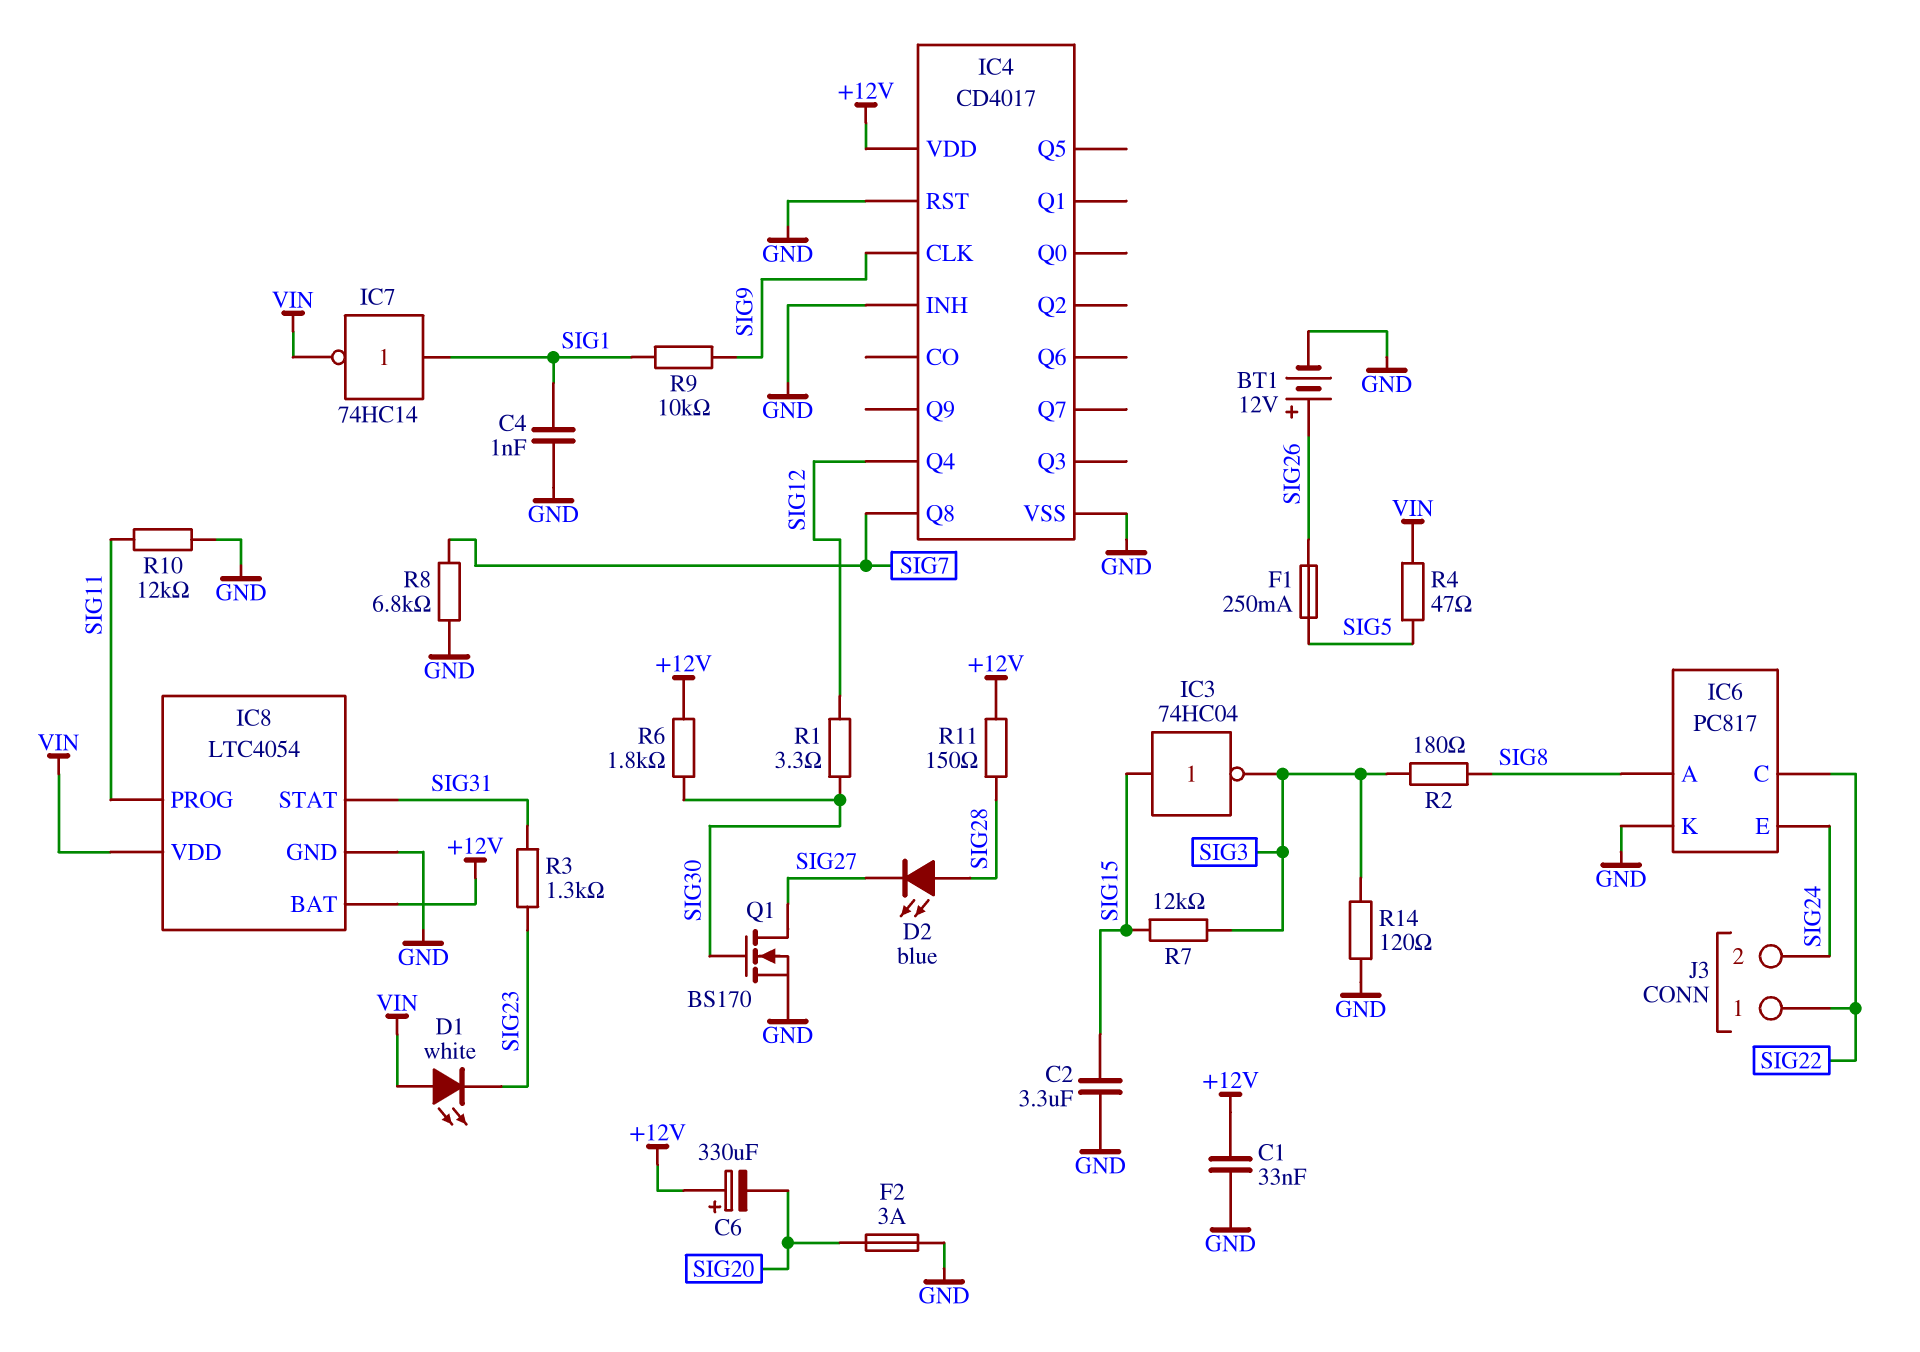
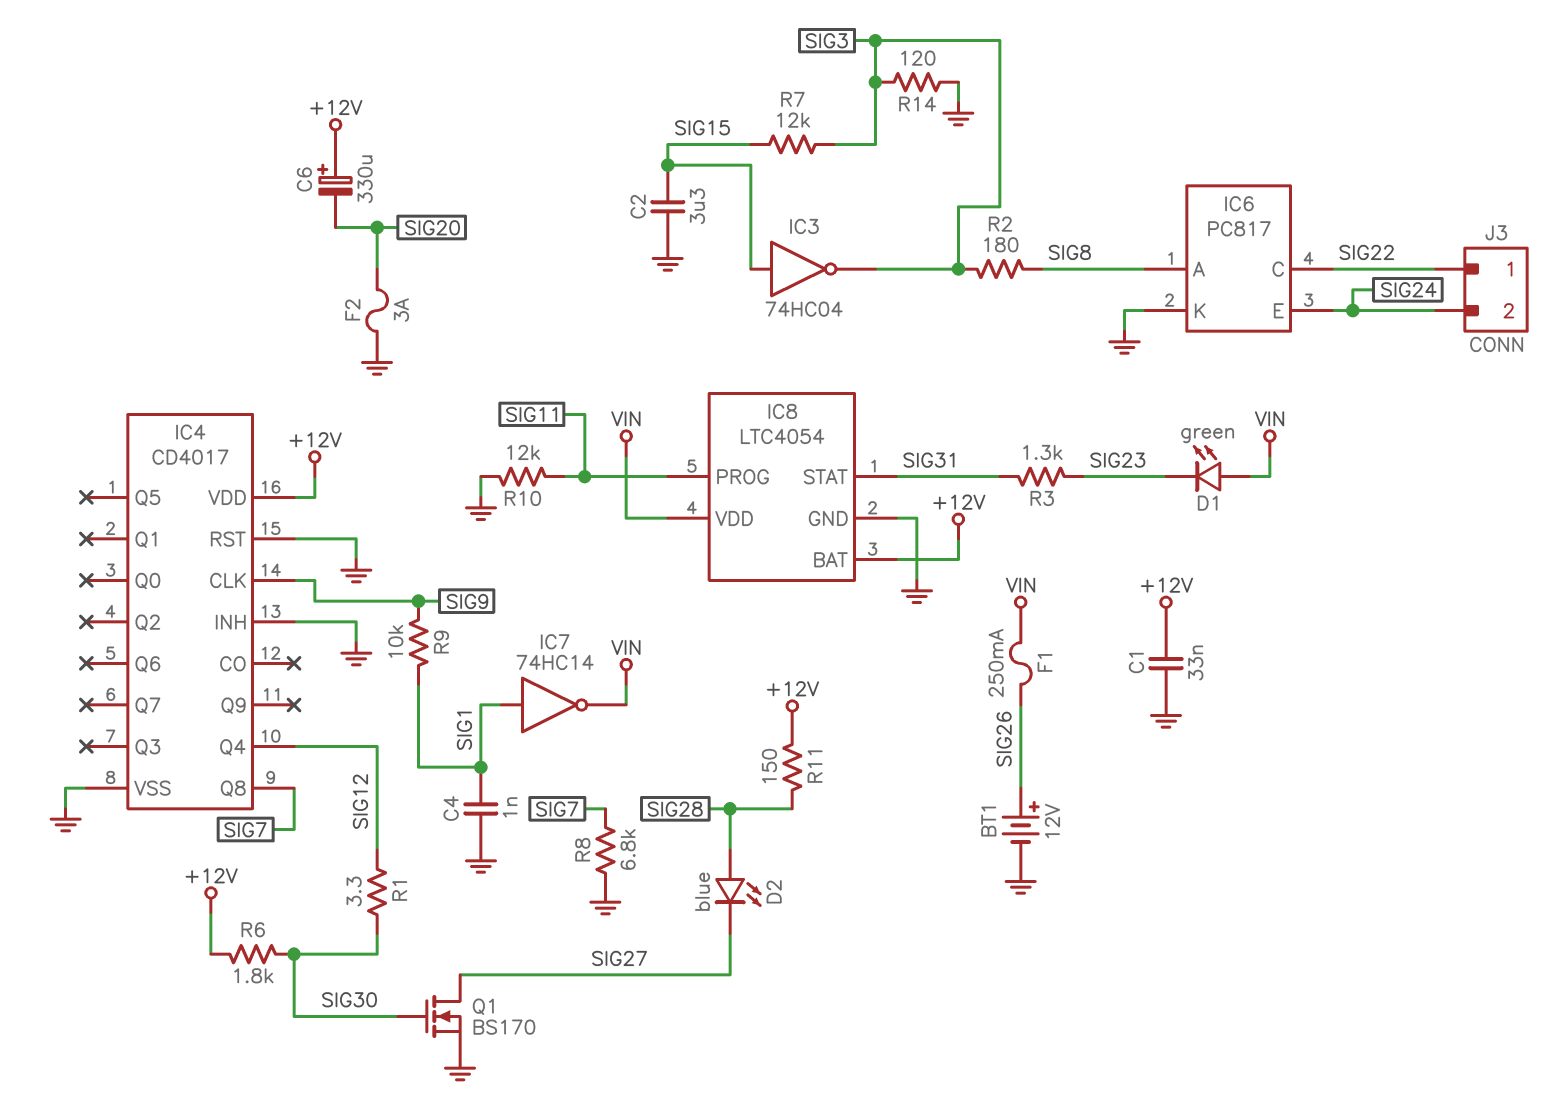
D1: LED white (A VIN, K SIG23) -> LED green (A VIN, K SIG23)
F1: 250mA (SIG5, SIG26) -> 250mA (SIG26, VIN)
R4: 47 (SIG5, VIN) -> none

